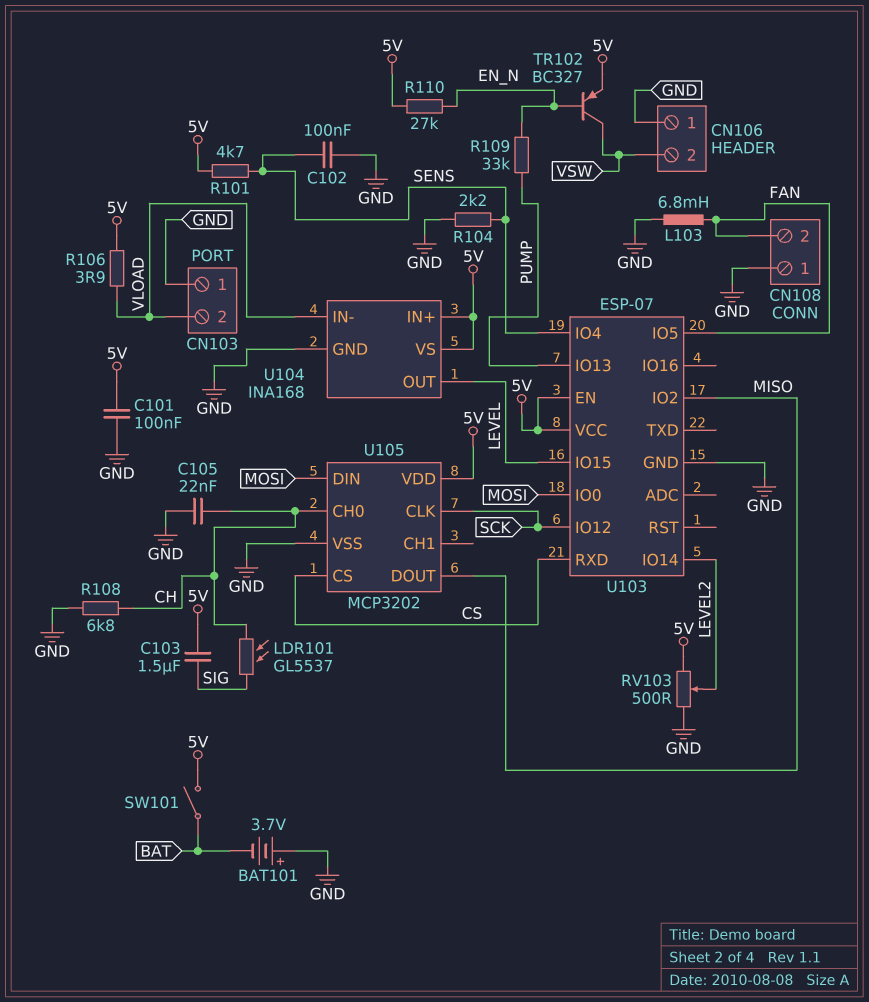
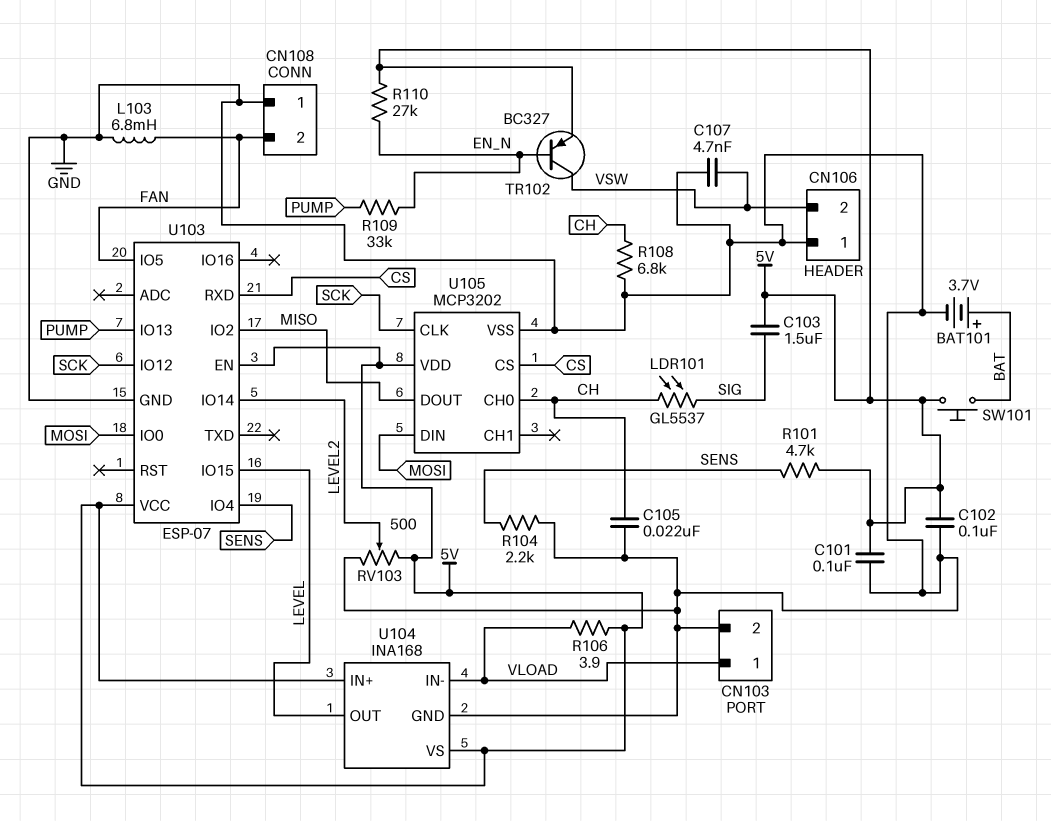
BAT101: 3.7V (plus GND, minus BAT) -> 3.7V (plus BAT, minus GND)
C102: 100nF (GND, SENS) -> 100nF (5V, GND)
C107: none -> 4.7nF (GND, VSW)
CN103 pin 1: GND -> VLOAD
CN103 pin 2: VLOAD -> GND
SW101: switch (5V, BAT) -> button (5V, BAT)

